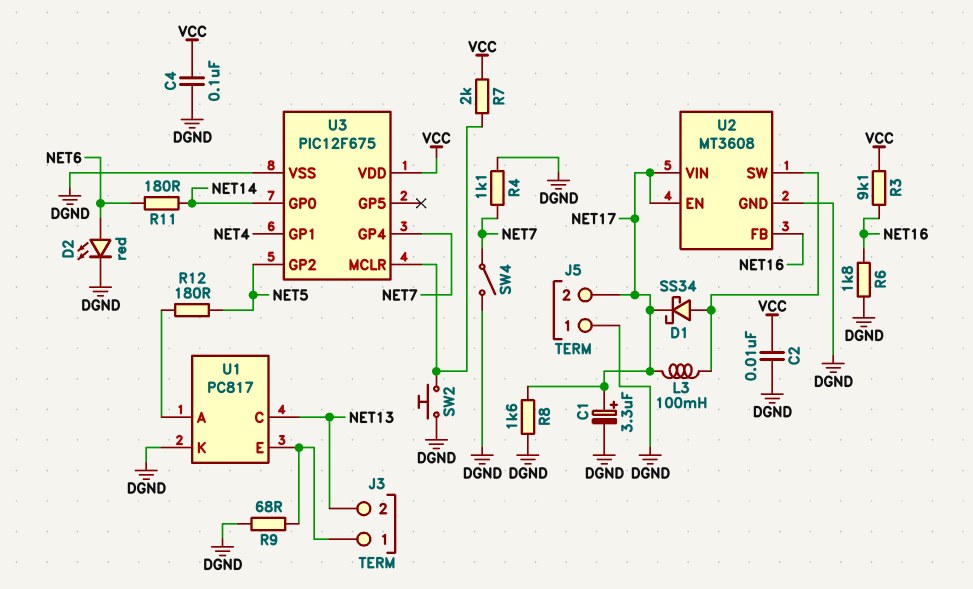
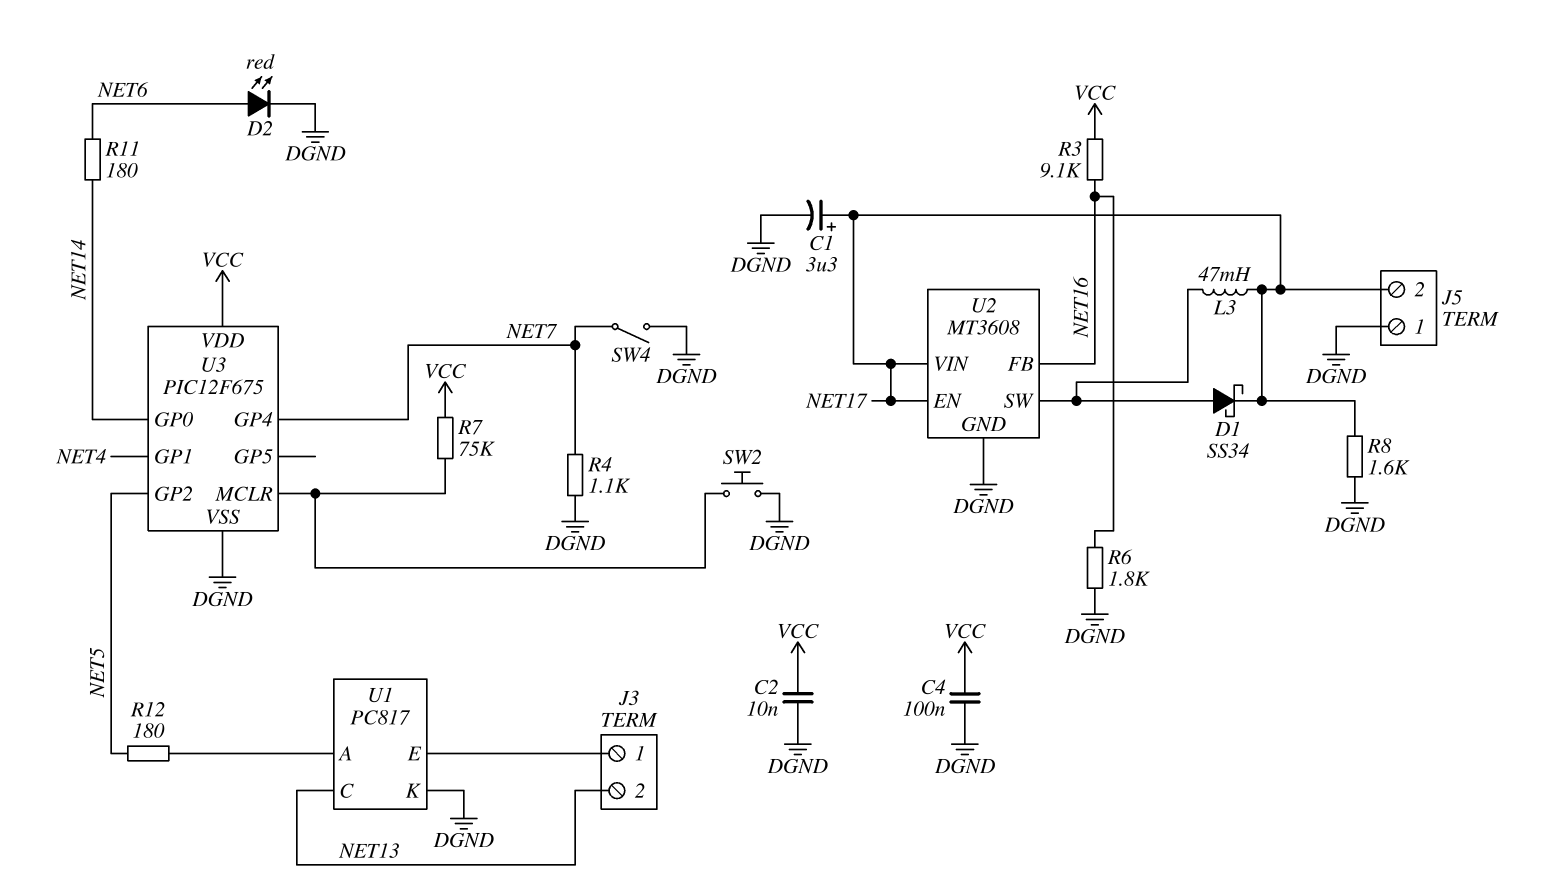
L3: 100mH (NET17, U2/SW) -> 47mH (NET17, U2/SW)
R7: 2k (U3/MCLR, VCC) -> 75k (U3/MCLR, VCC)
R9: 68 (DGND, J3/1) -> none

